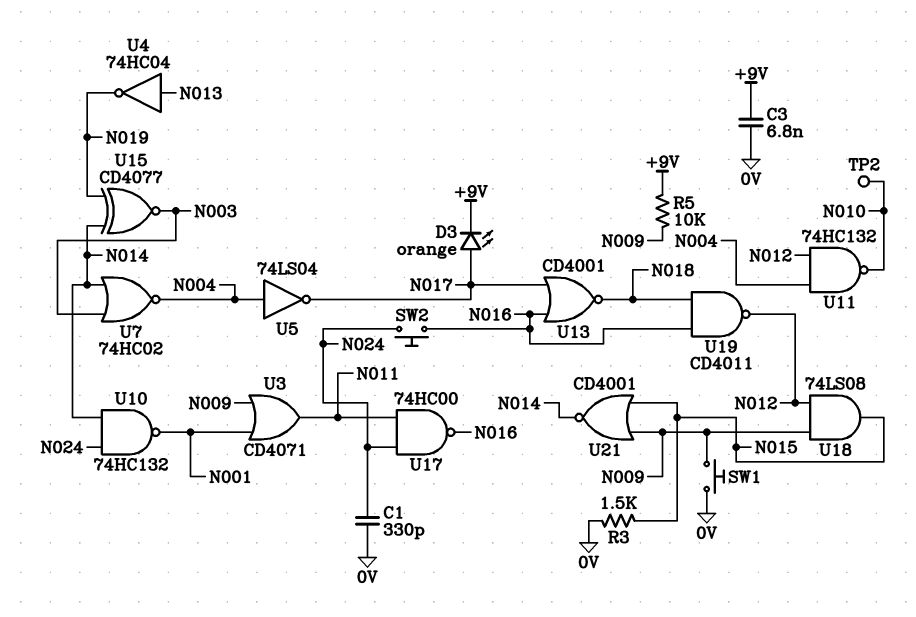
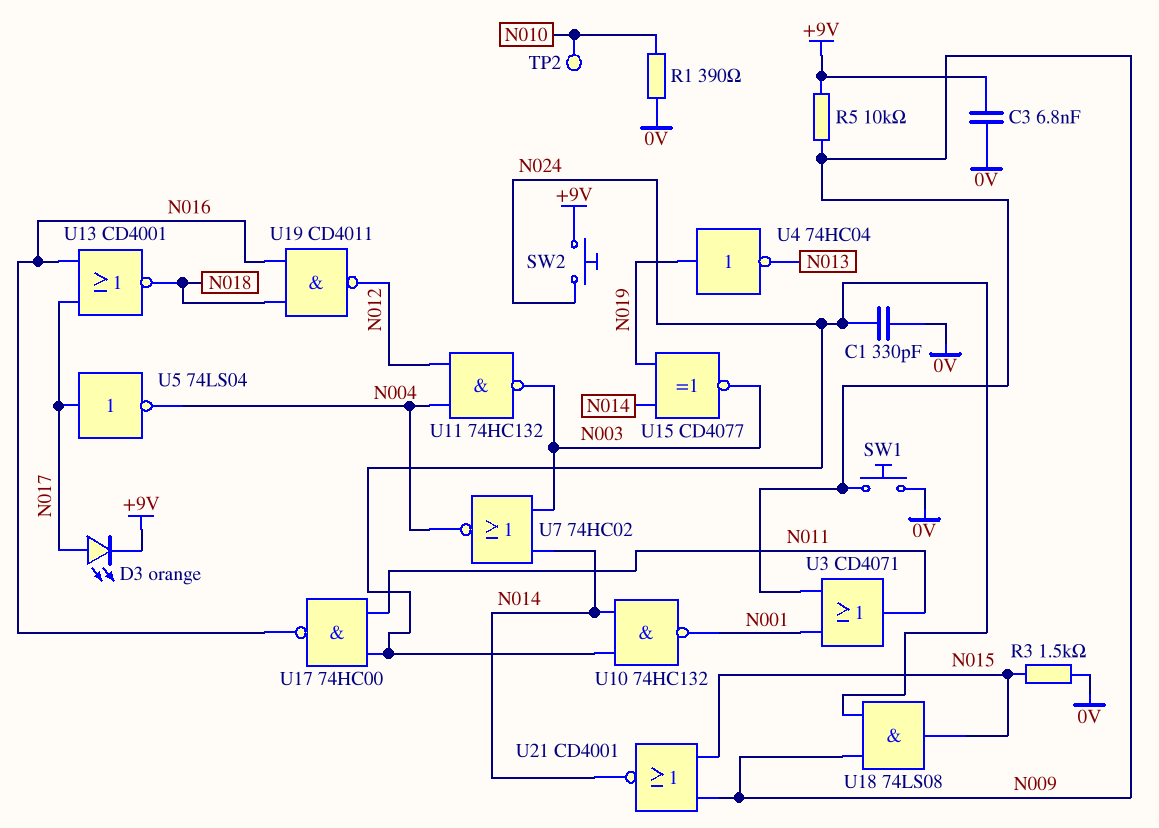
R1: none -> 390 (0V, N010)
SW2: button (N016, N024) -> button (+9V, N024)
U4: NOT 74HC04 (in N013, out N019) -> NOT 74HC04 (in N019, out N013)
U5: NOT 74LS04 (in N004, out N017) -> NOT 74LS04 (in N017, out N004)
U11: NAND 74HC132 (in N004, in N012, out N010) -> NAND 74HC132 (in N004, in N012, out N003)
U18: AND 74LS08 (in N009, in N012, out N015) -> AND 74LS08 (in N009, in N024, out N015)

